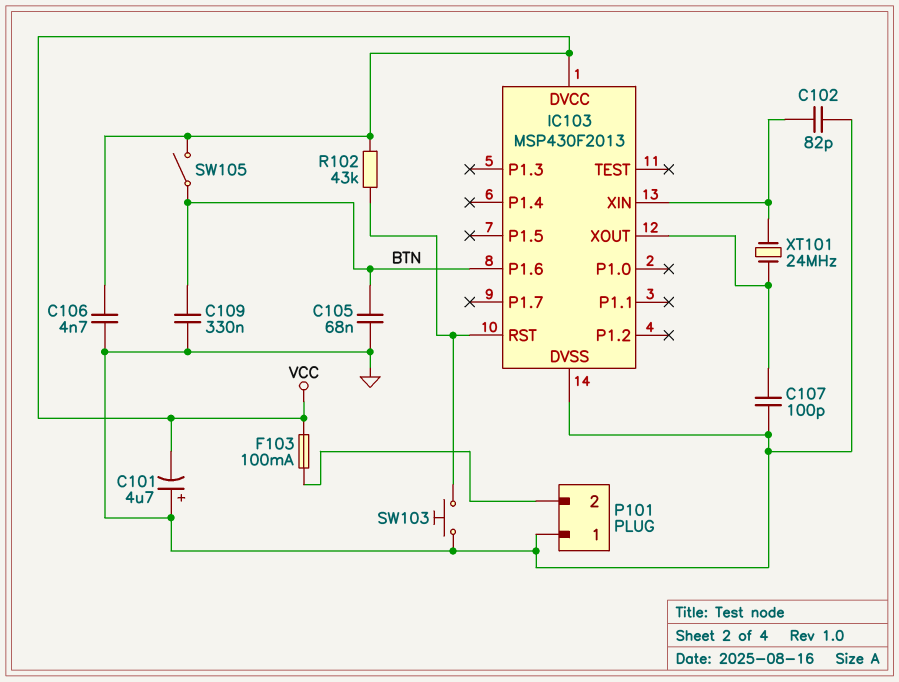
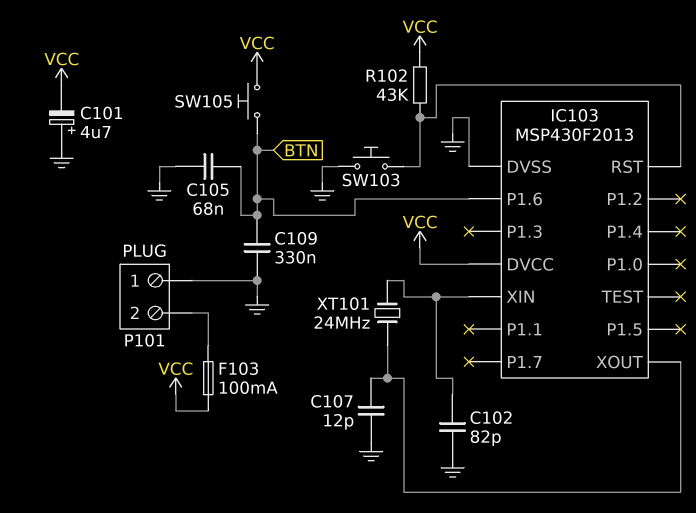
C106: 4.7nF (GND, VCC) -> none
C107: 100pF (GND, IC103/XOUT) -> 12pF (GND, IC103/XOUT)
SW105: switch (BTN, VCC) -> button (BTN, VCC)

